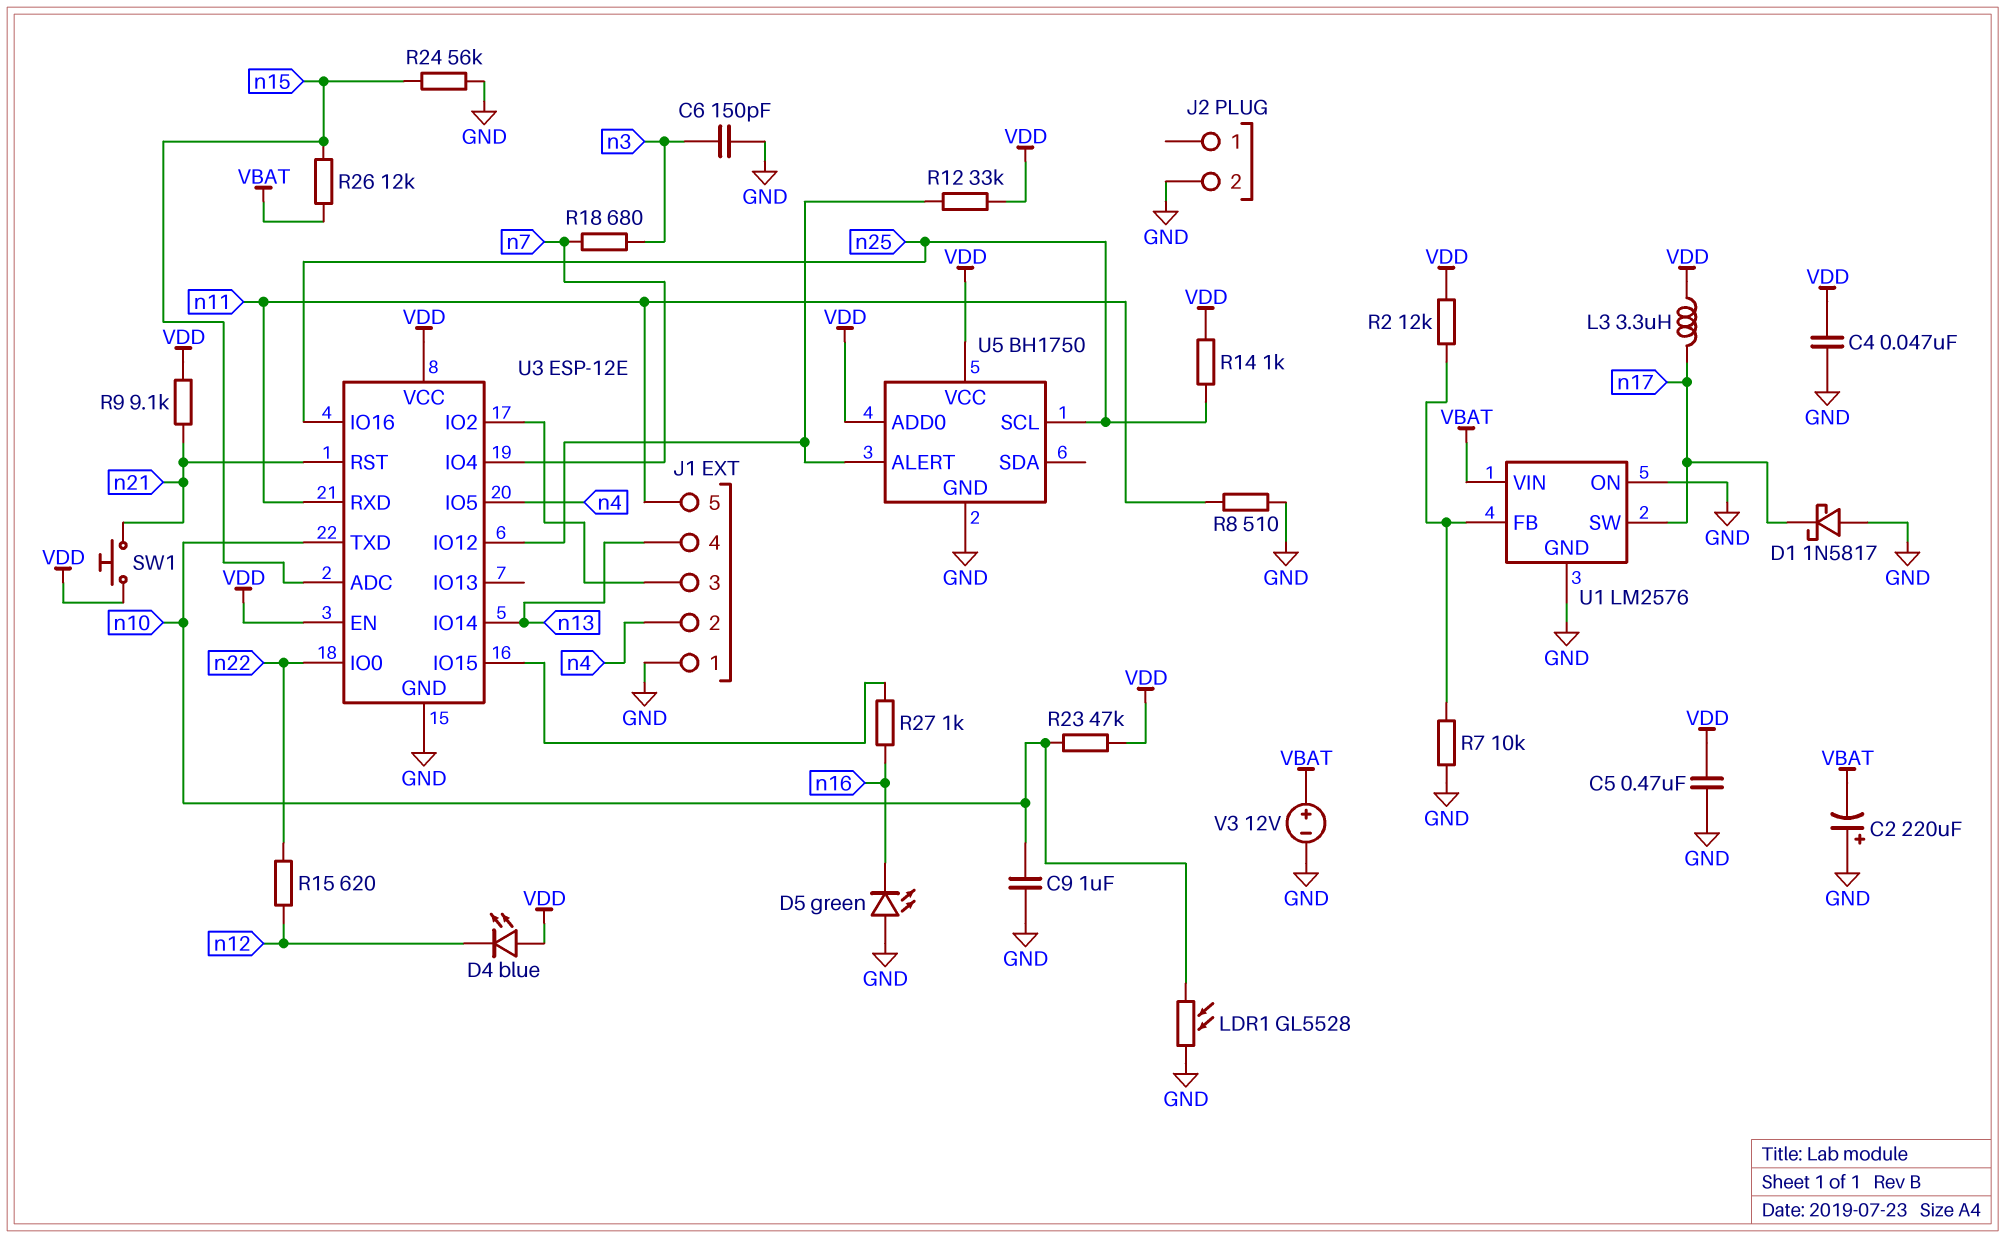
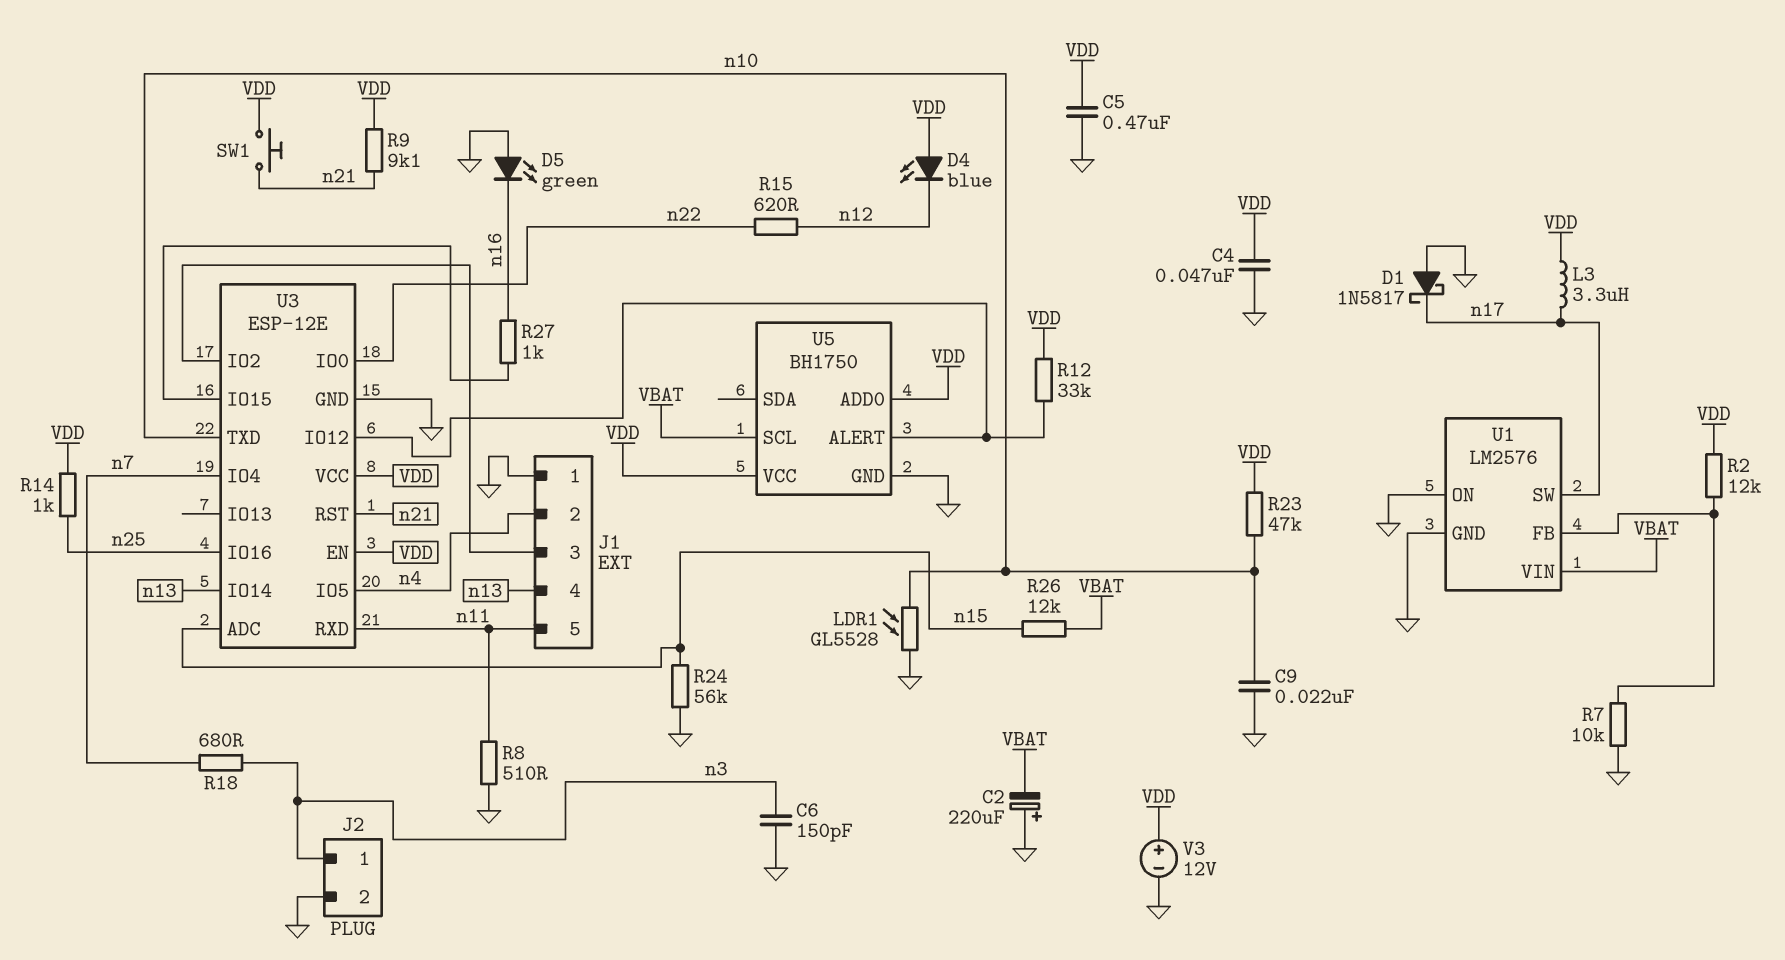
C9: 1uF (GND, n10) -> 22nF (GND, n10)
J2 pin 1: none -> n3
U5 pin SCL: n25 -> VBAT
V3: 12V (plus VBAT, minus GND) -> 12V (plus VDD, minus GND)

